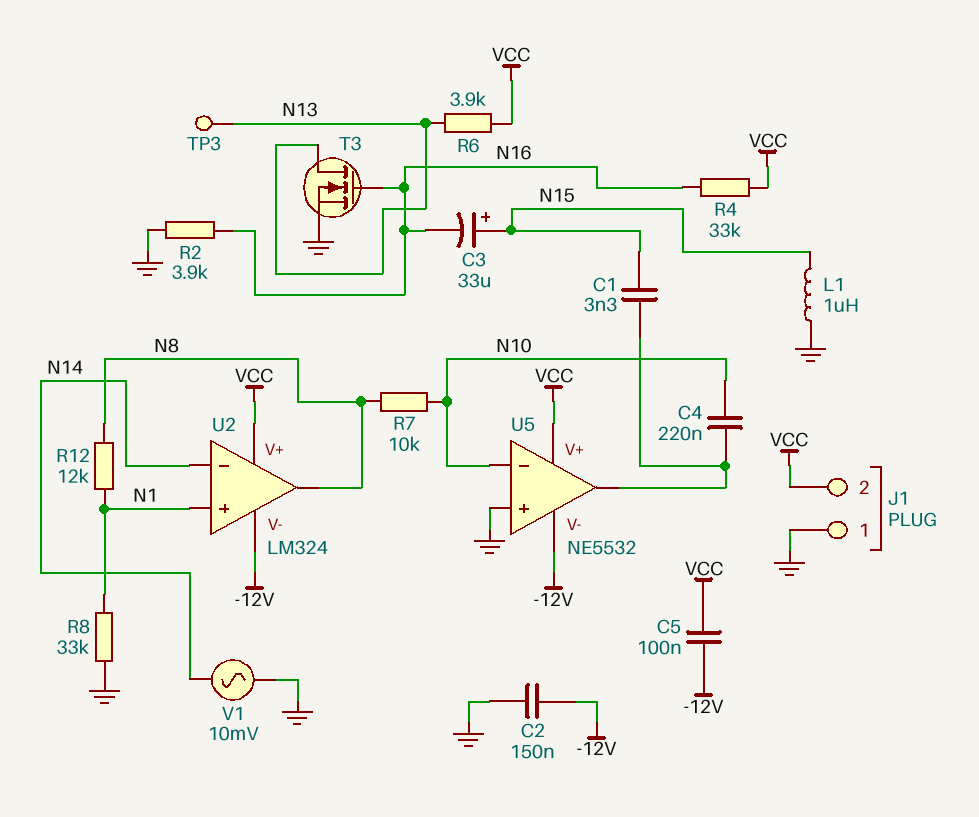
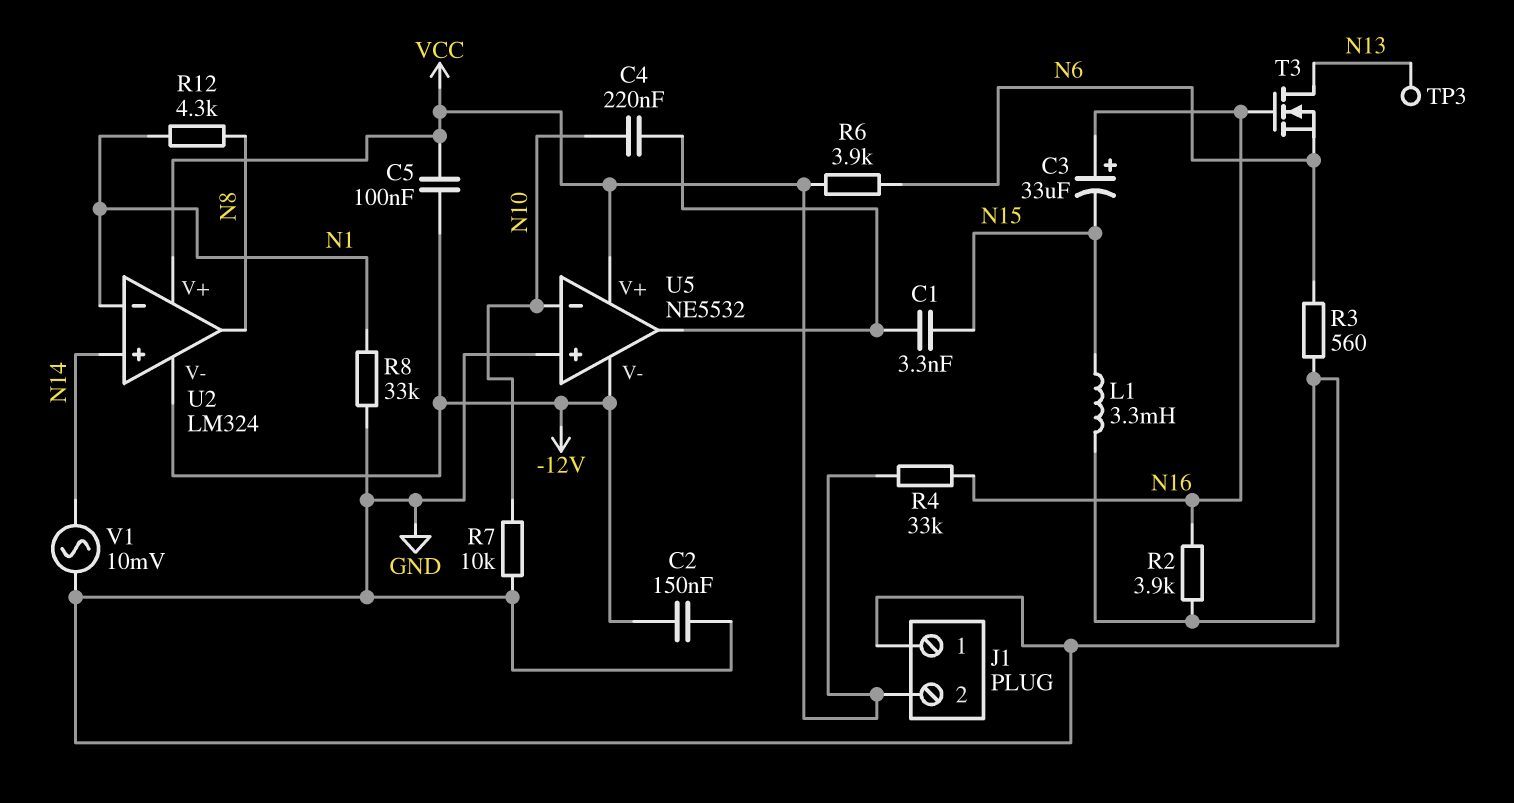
C3: 33uF (plus N15, minus N16) -> 33uF (plus N16, minus N15)
L1: 1uH (GND, N15) -> 3.3mH (GND, N15)
R3: none -> 560 (GND, N6)
R6: 3.9k (N13, VCC) -> 3.9k (N6, VCC)
R7: 10k (N8, N10) -> 10k (GND, N10)
R12: 12k (N1, N8) -> 4.3k (N1, N8)
T3: NMOS (G N16, D N13, S GND) -> NMOS (G N16, D N13, S N6)
U2 pin in+: N1 -> N14
U2 pin in-: N14 -> N1

